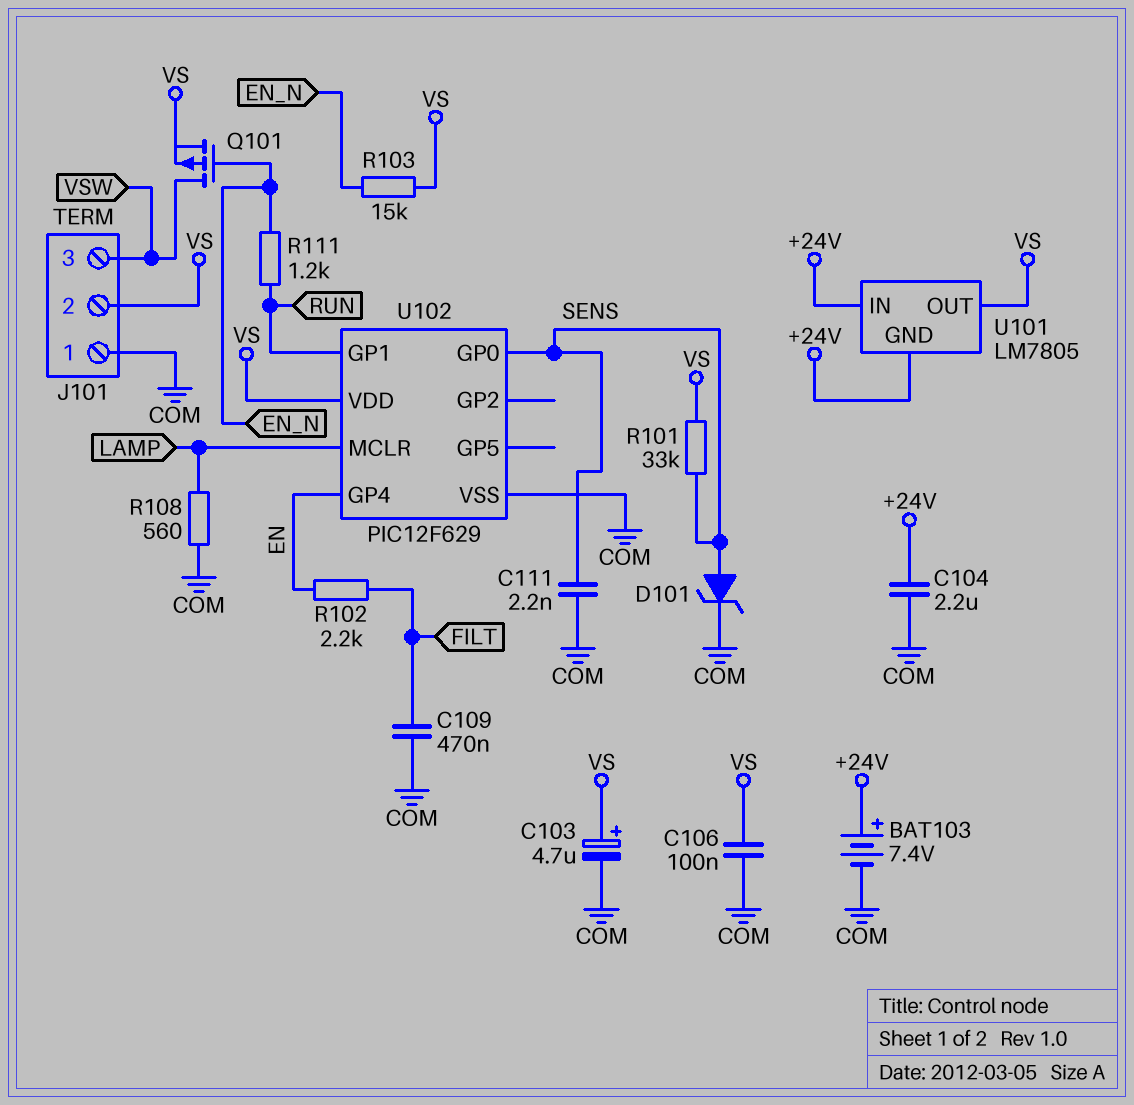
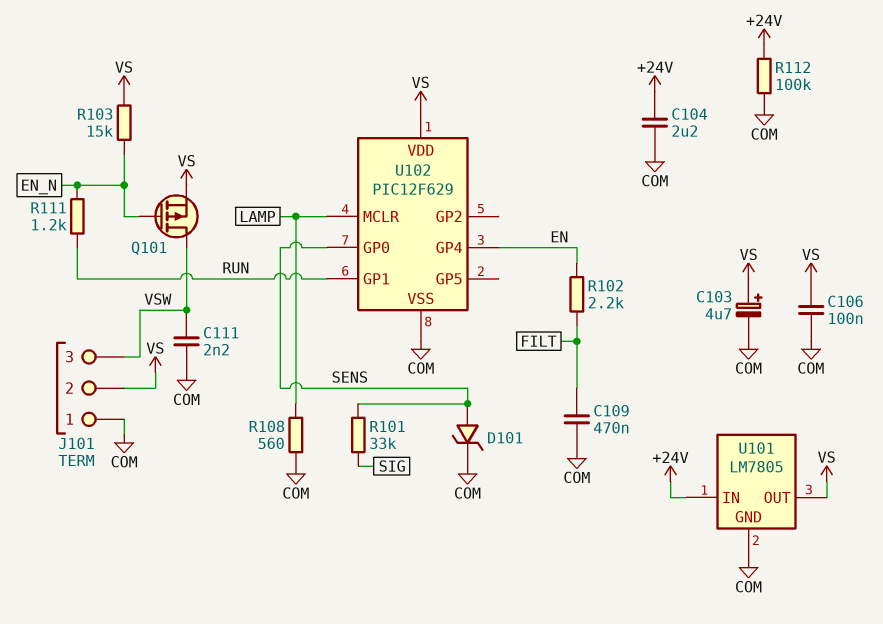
BAT103: 7.4V (plus +24V, minus COM) -> none
C111: 2.2nF (COM, SENS) -> 2.2nF (COM, VSW)
R101: 33k (SENS, VS) -> 33k (SENS, SIG)
R112: none -> 100k (+24V, COM)
U101 pin GND: +24V -> COM

